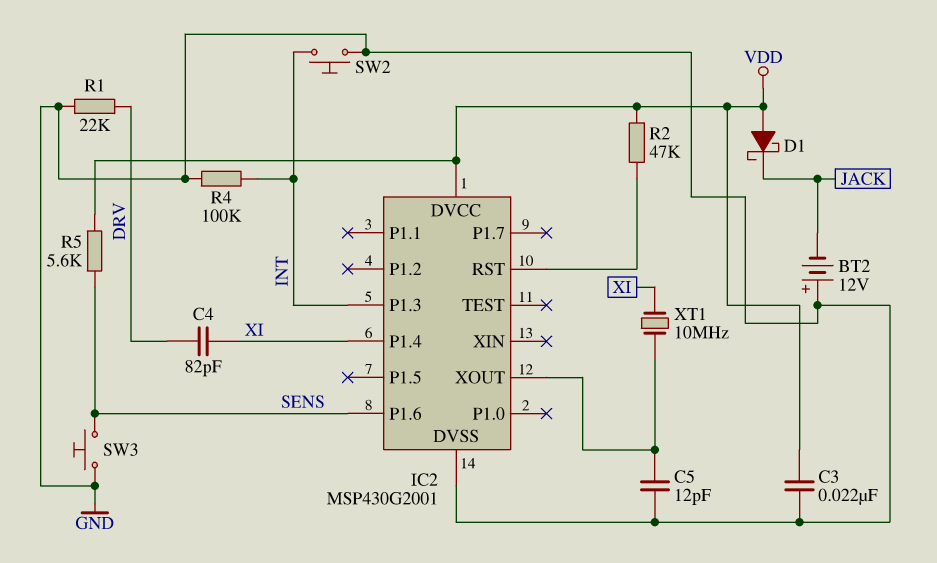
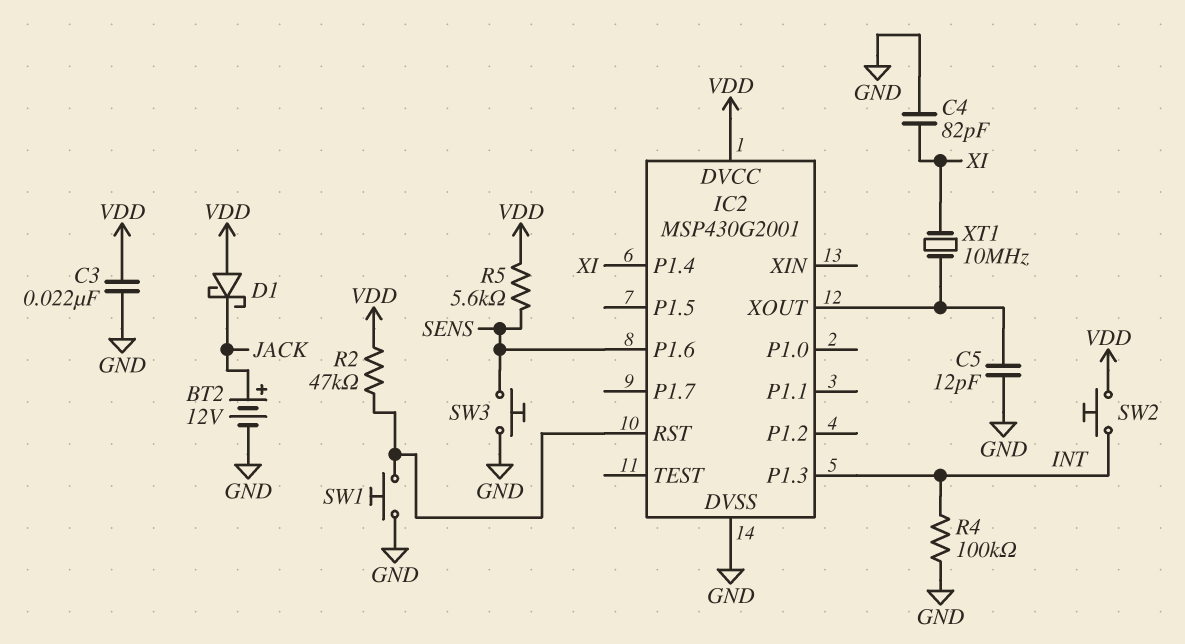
BT2: 12V (plus GND, minus JACK) -> 12V (plus JACK, minus GND)
C4: 82pF (DRV, XI) -> 82pF (GND, XI)
R1: 22k (DRV, GND) -> none
SW1: none -> button (GND, IC2/RST)
SW2: button (GND, INT) -> button (INT, VDD)

